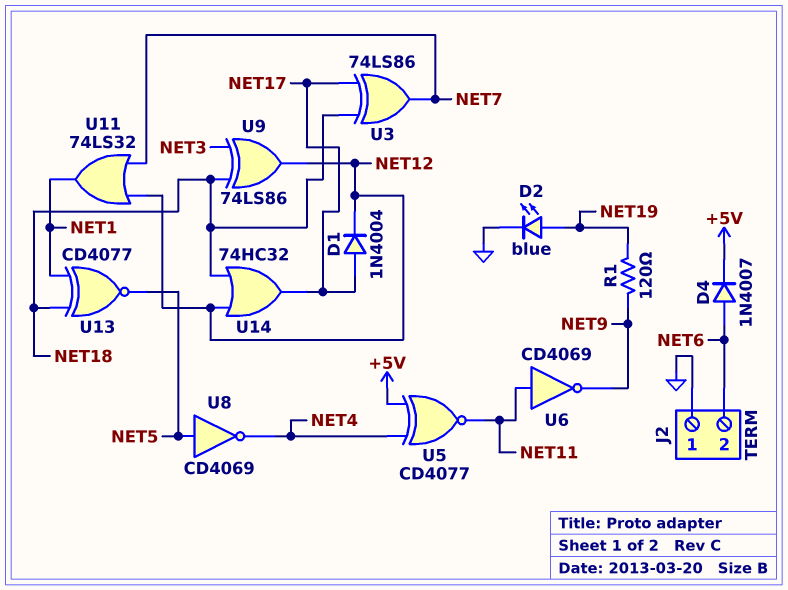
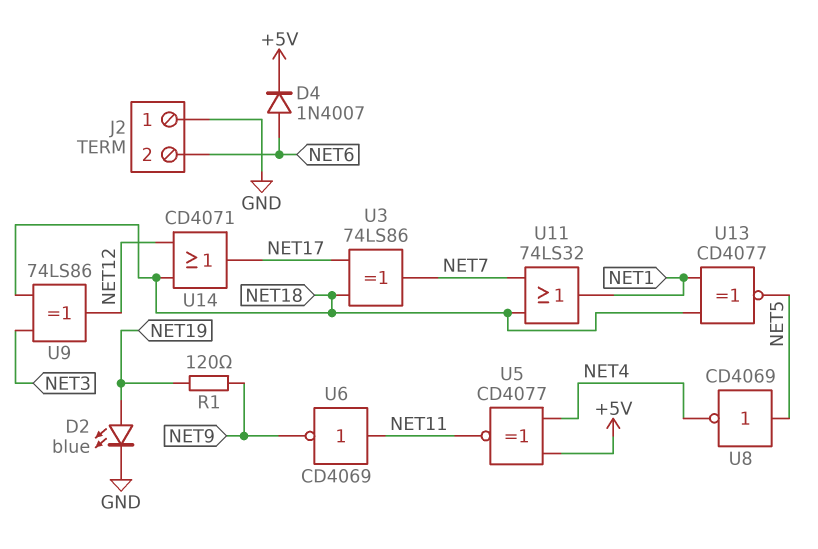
D1: diode 1N4004 (A NET17, K NET12) -> none
U11: OR 74LS32 (in NET7, in NET12, out NET1) -> OR 74LS32 (in NET7, in NET18, out NET1)
U14: OR 74HC32 (in NET12, in NET18, out NET17) -> OR CD4071 (in NET12, in NET18, out NET17)

